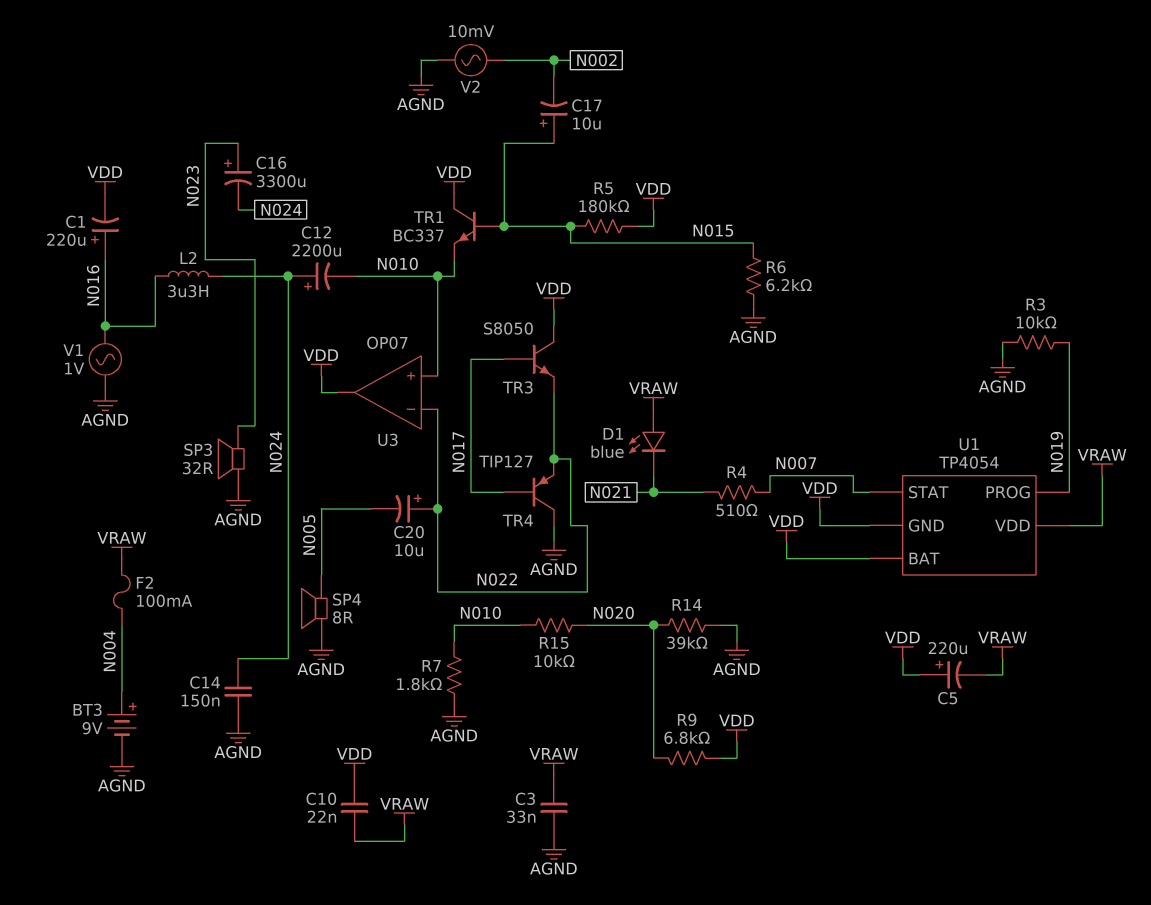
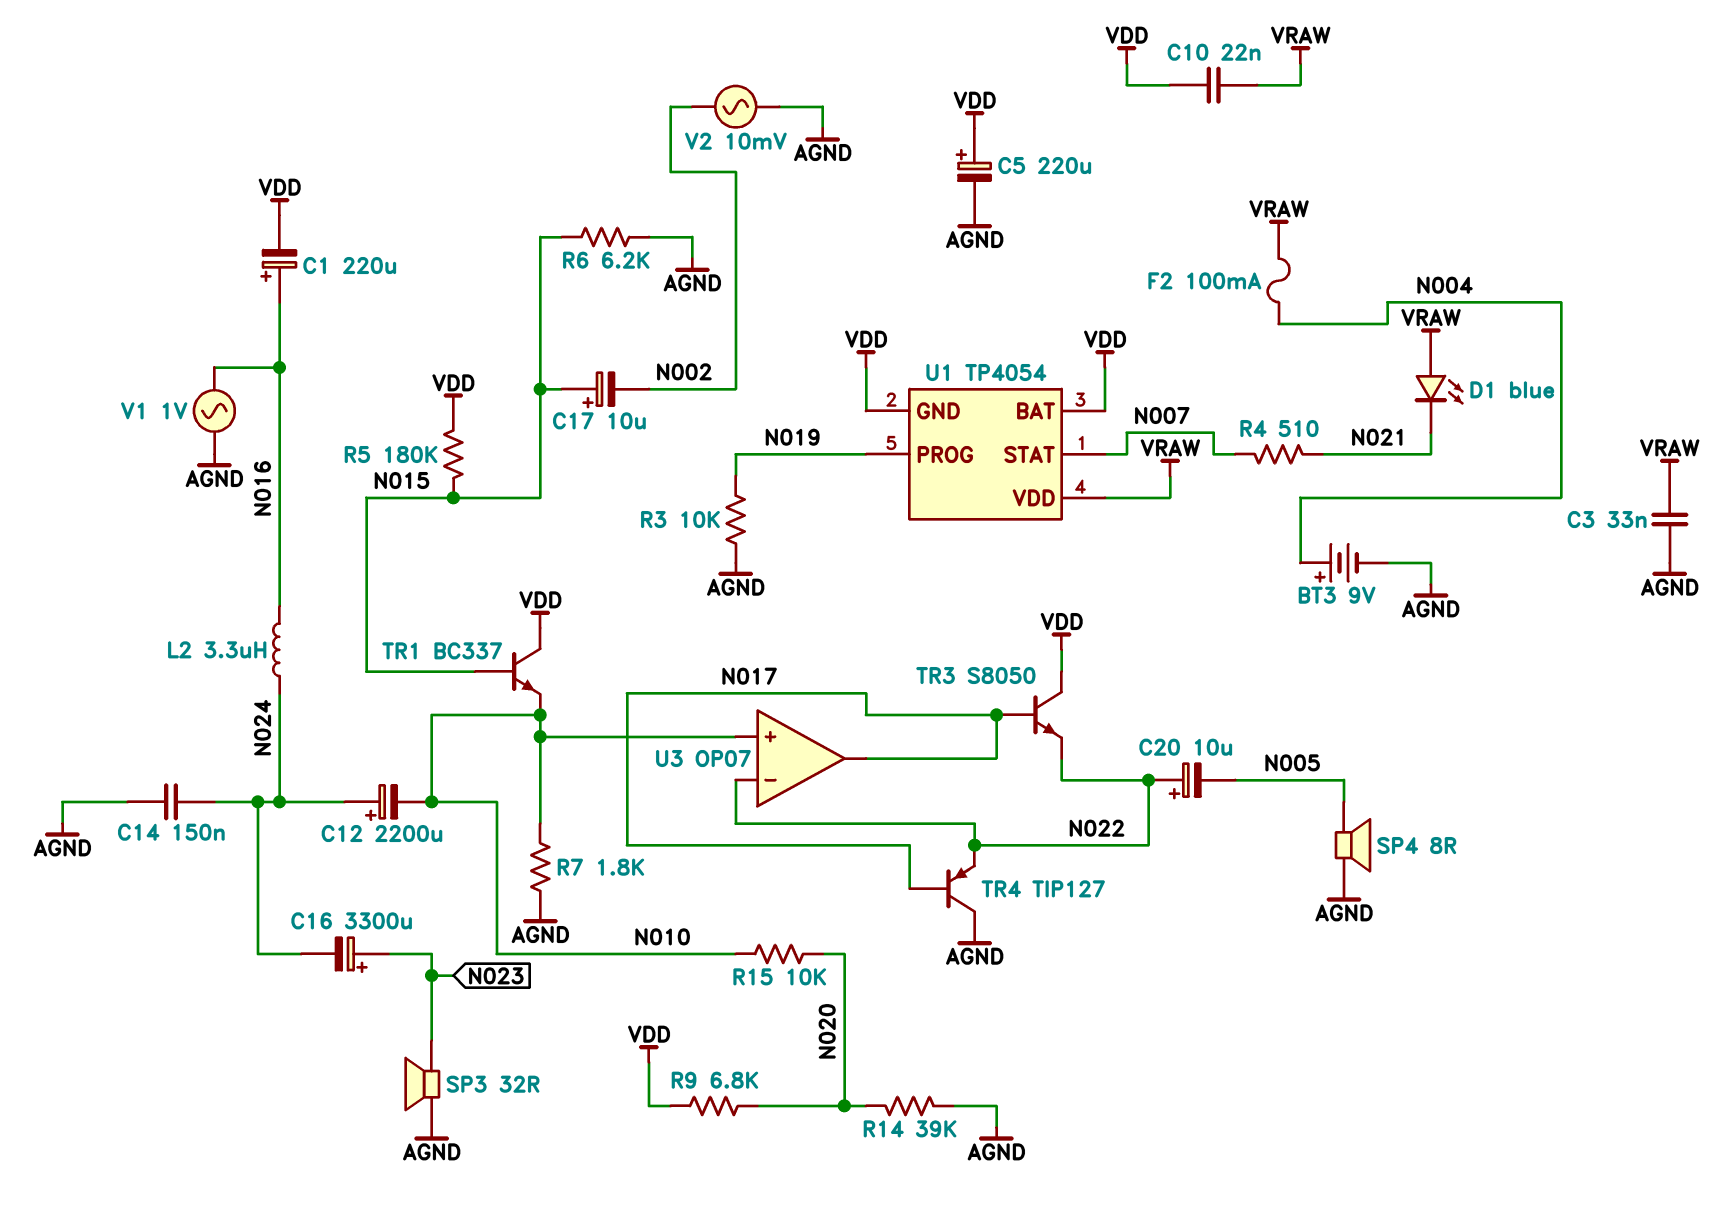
C5: 220uF (plus VDD, minus VRAW) -> 220uF (plus VDD, minus AGND)
U3 pin out: VDD -> N017

